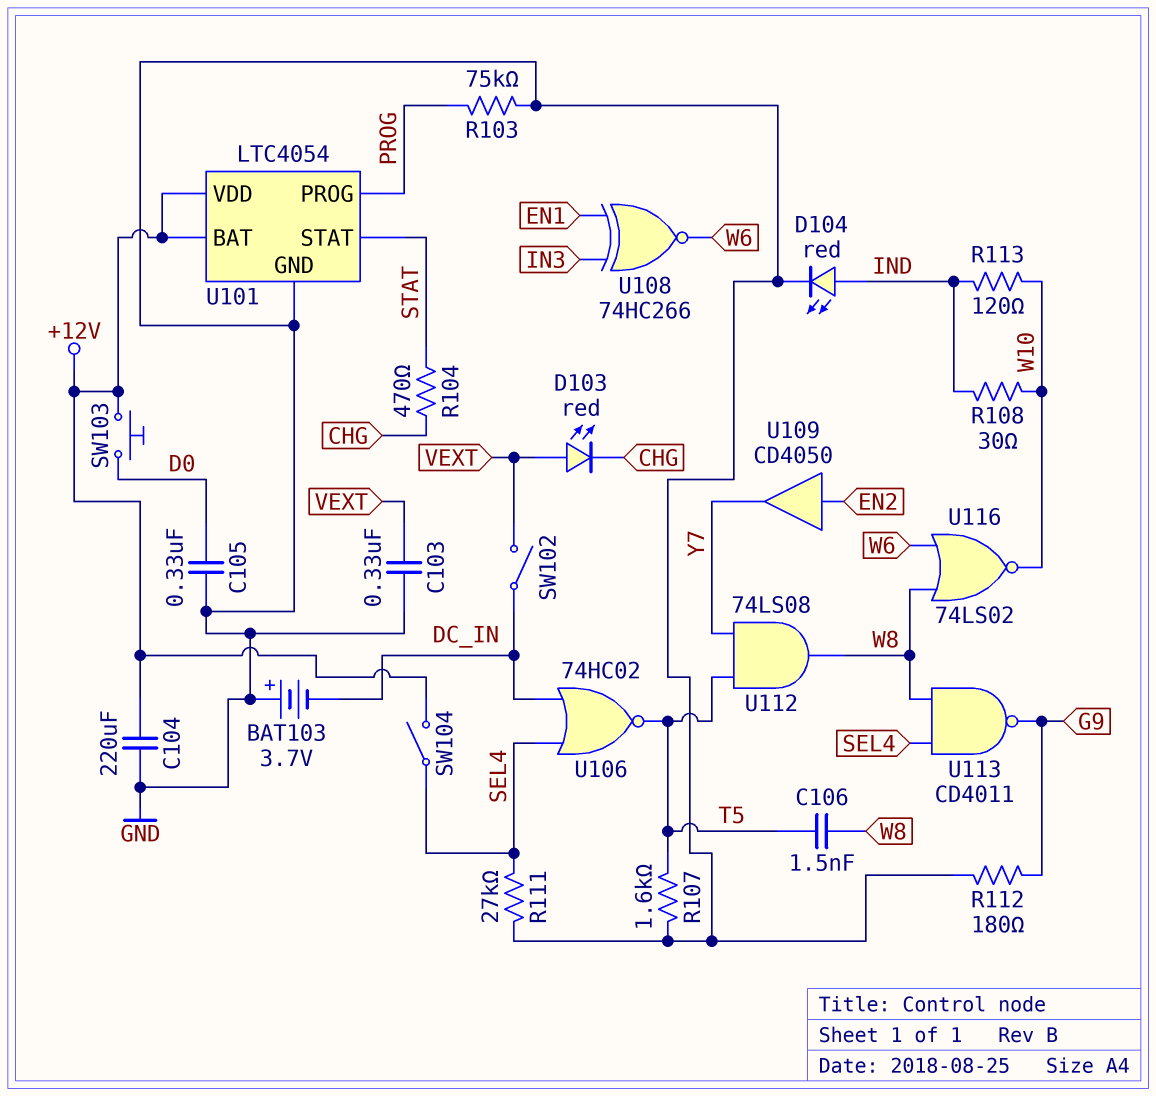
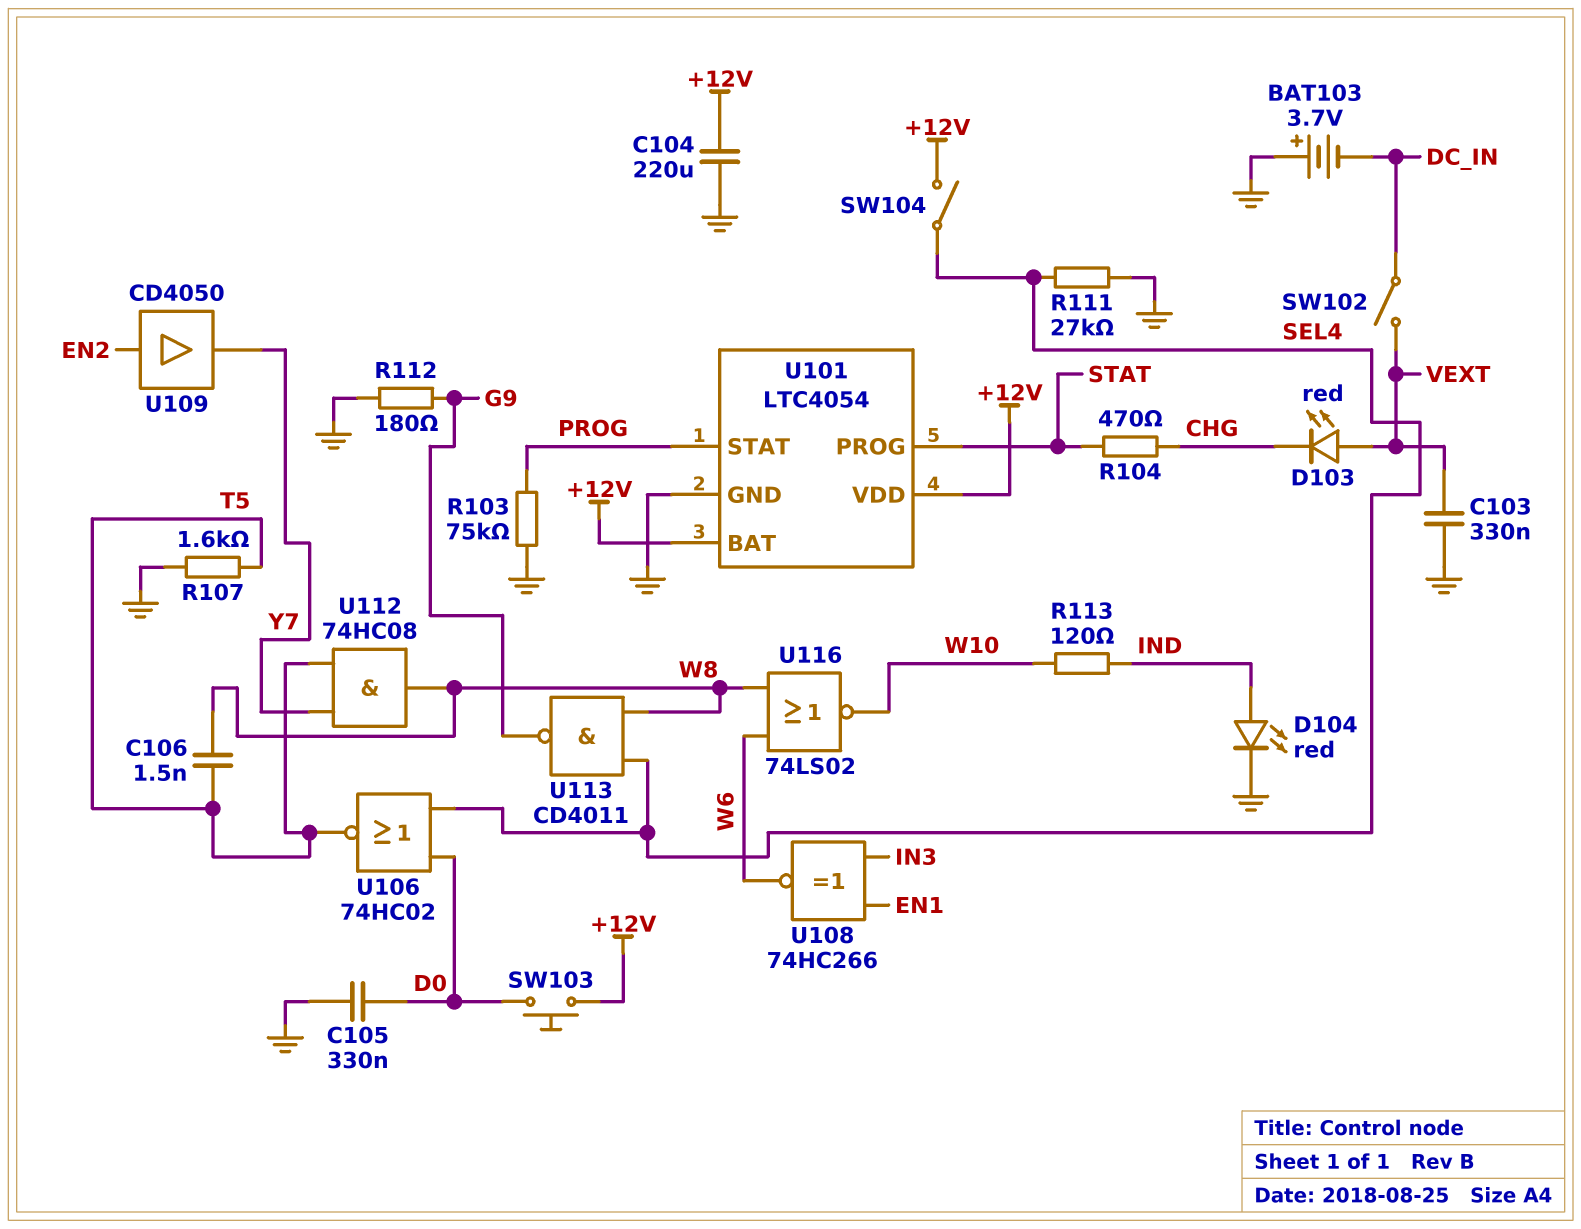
R108: 30 (IND, W10) -> none
U101 pin PROG: PROG -> STAT
U101 pin STAT: STAT -> PROG
U106: NOR 74HC02 (in DC_IN, in SEL4, out T5) -> NOR 74HC02 (in D0, in SEL4, out T5)
U112: AND 74LS08 (in T5, in Y7, out W8) -> AND 74HC08 (in T5, in Y7, out W8)

